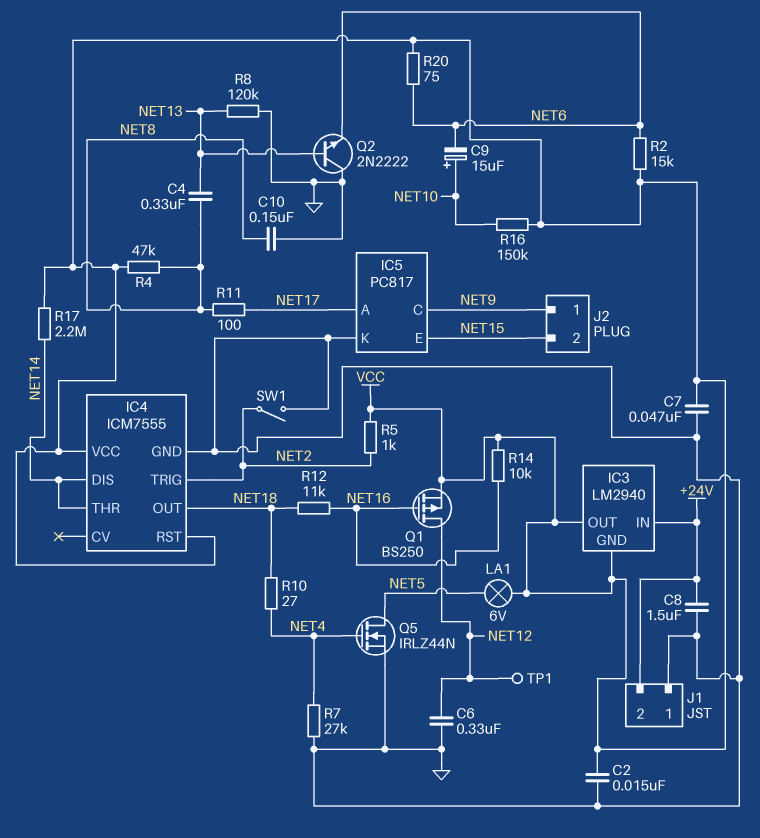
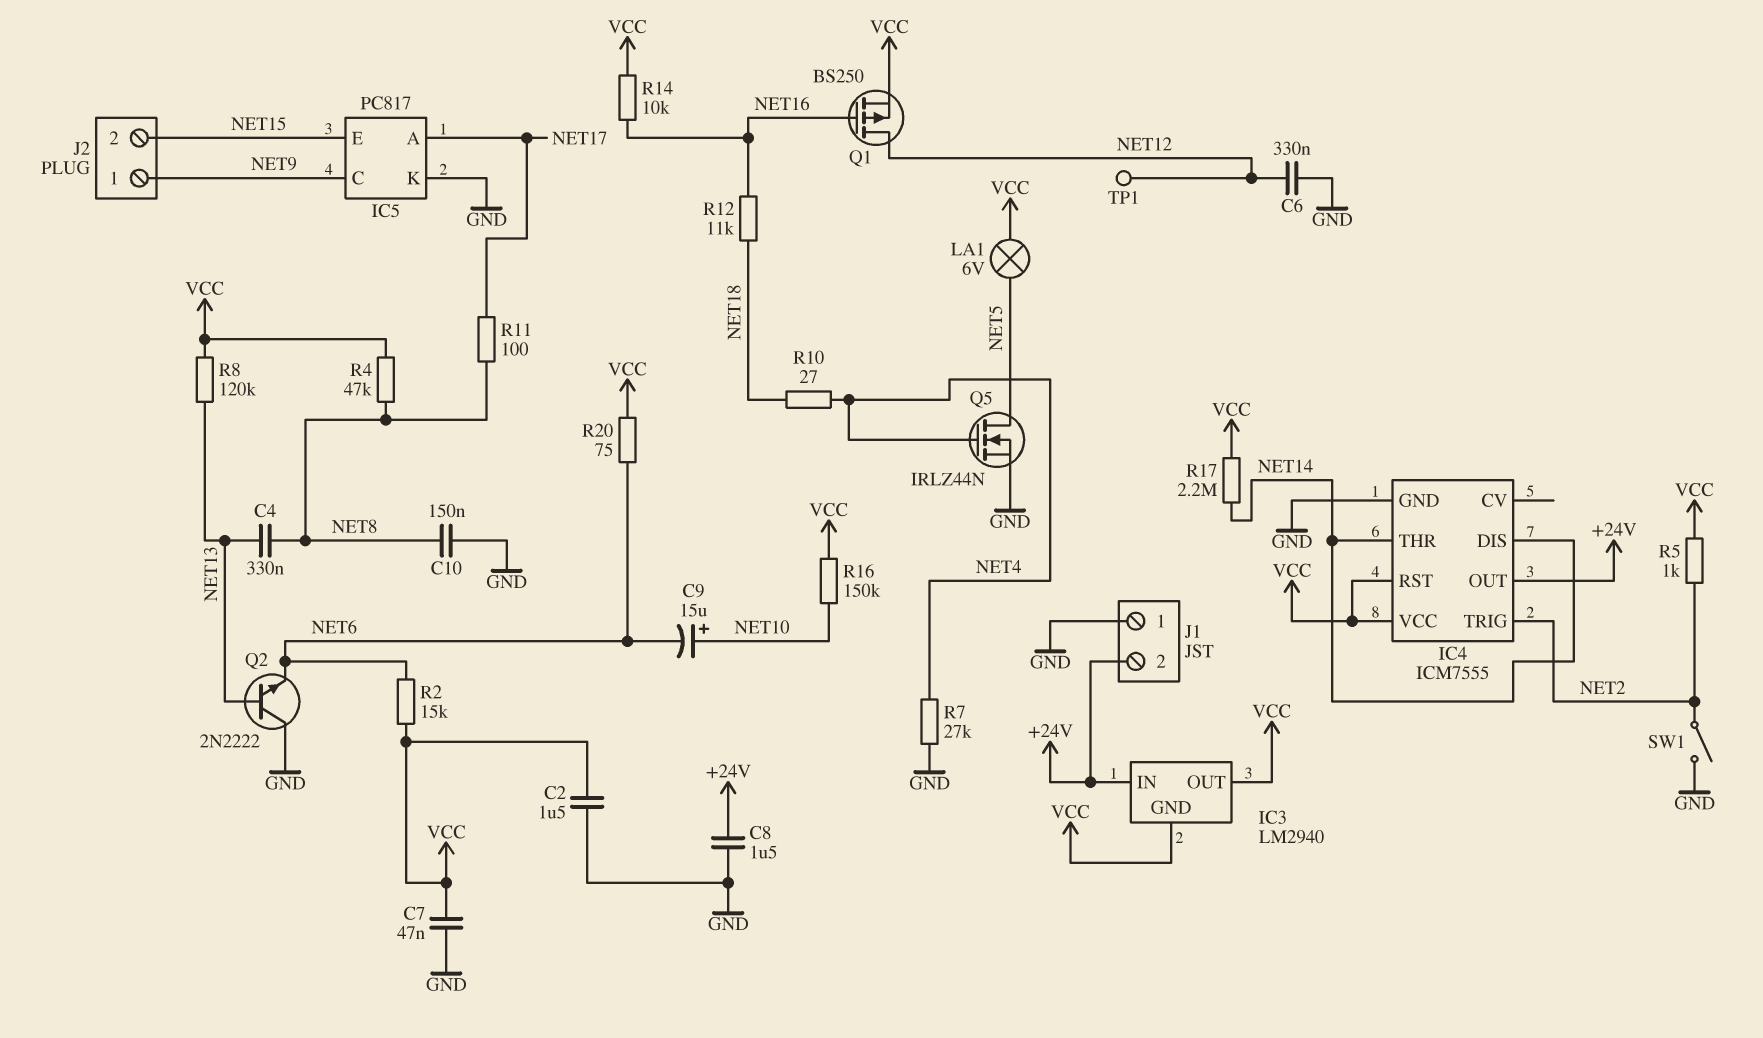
C2: 15nF (GND, VCC) -> 1.5uF (GND, VCC)
IC4 pin OUT: NET18 -> +24V
R8: 120k (GND, NET13) -> 120k (NET13, VCC)

